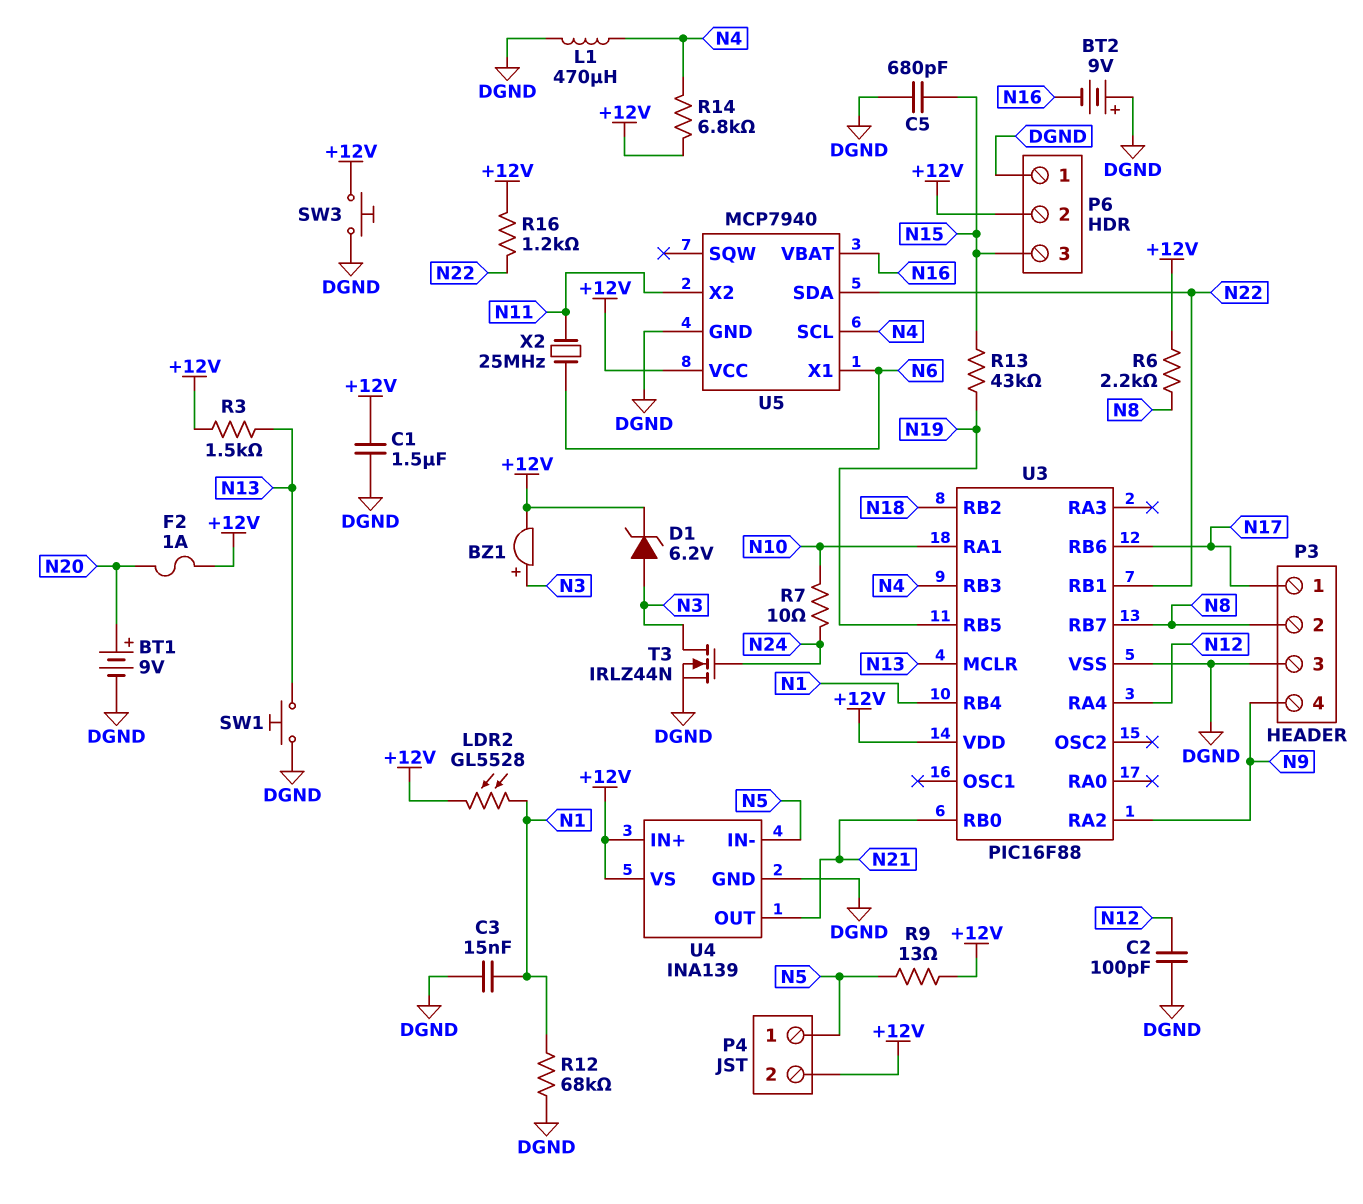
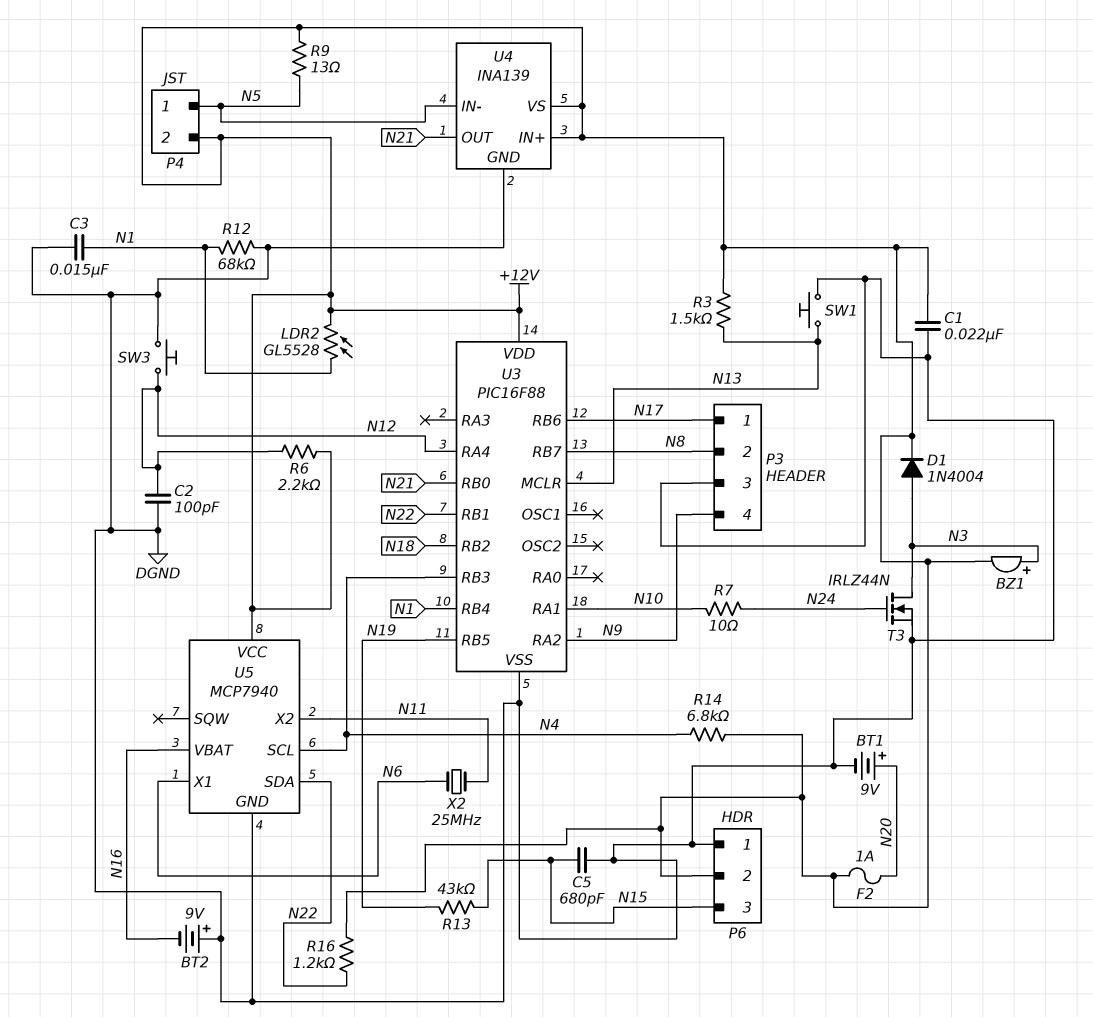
C1: 1.5uF (+12V, DGND) -> 22nF (+12V, DGND)
D1: zener 6.2V (A N3, K +12V) -> diode 1N4004 (A N3, K +12V)
L1: 470uH (DGND, N4) -> none
R6: 2.2k (+12V, N8) -> 2.2k (+12V, N12)
SW3: button (+12V, DGND) -> button (DGND, N12)

